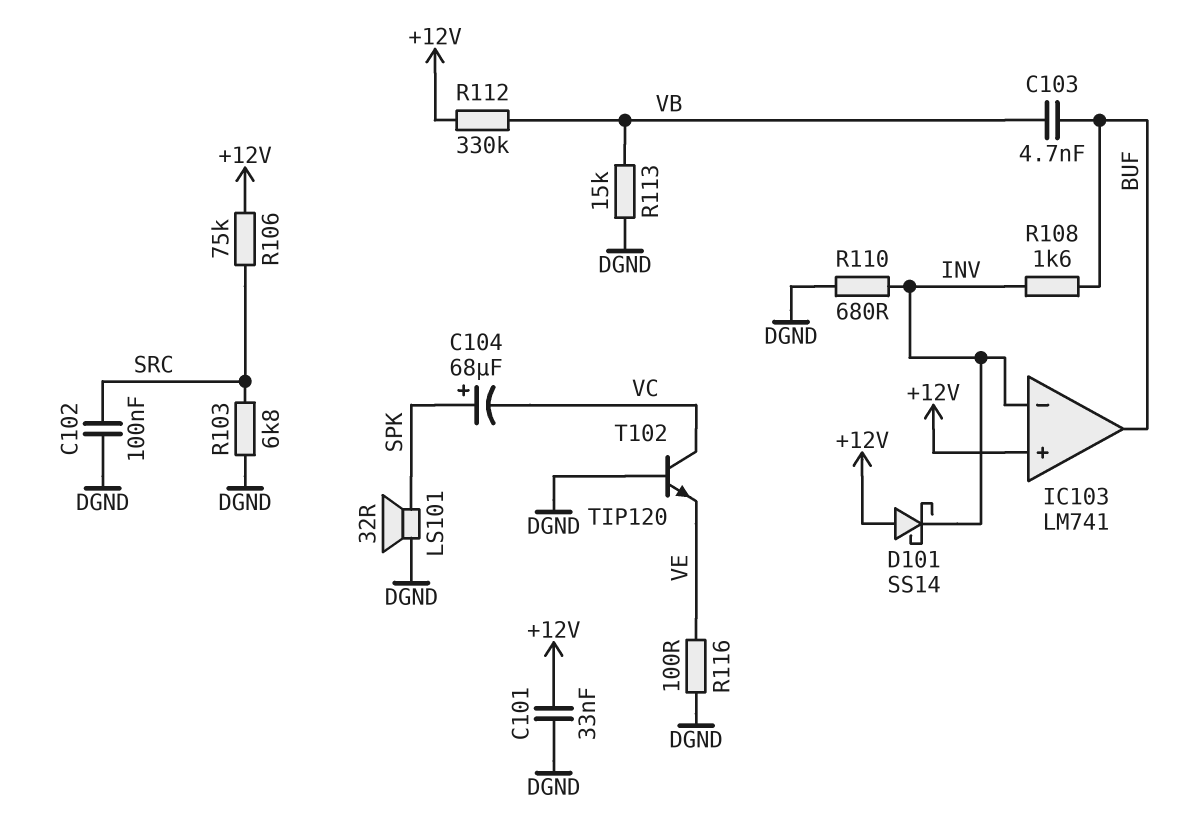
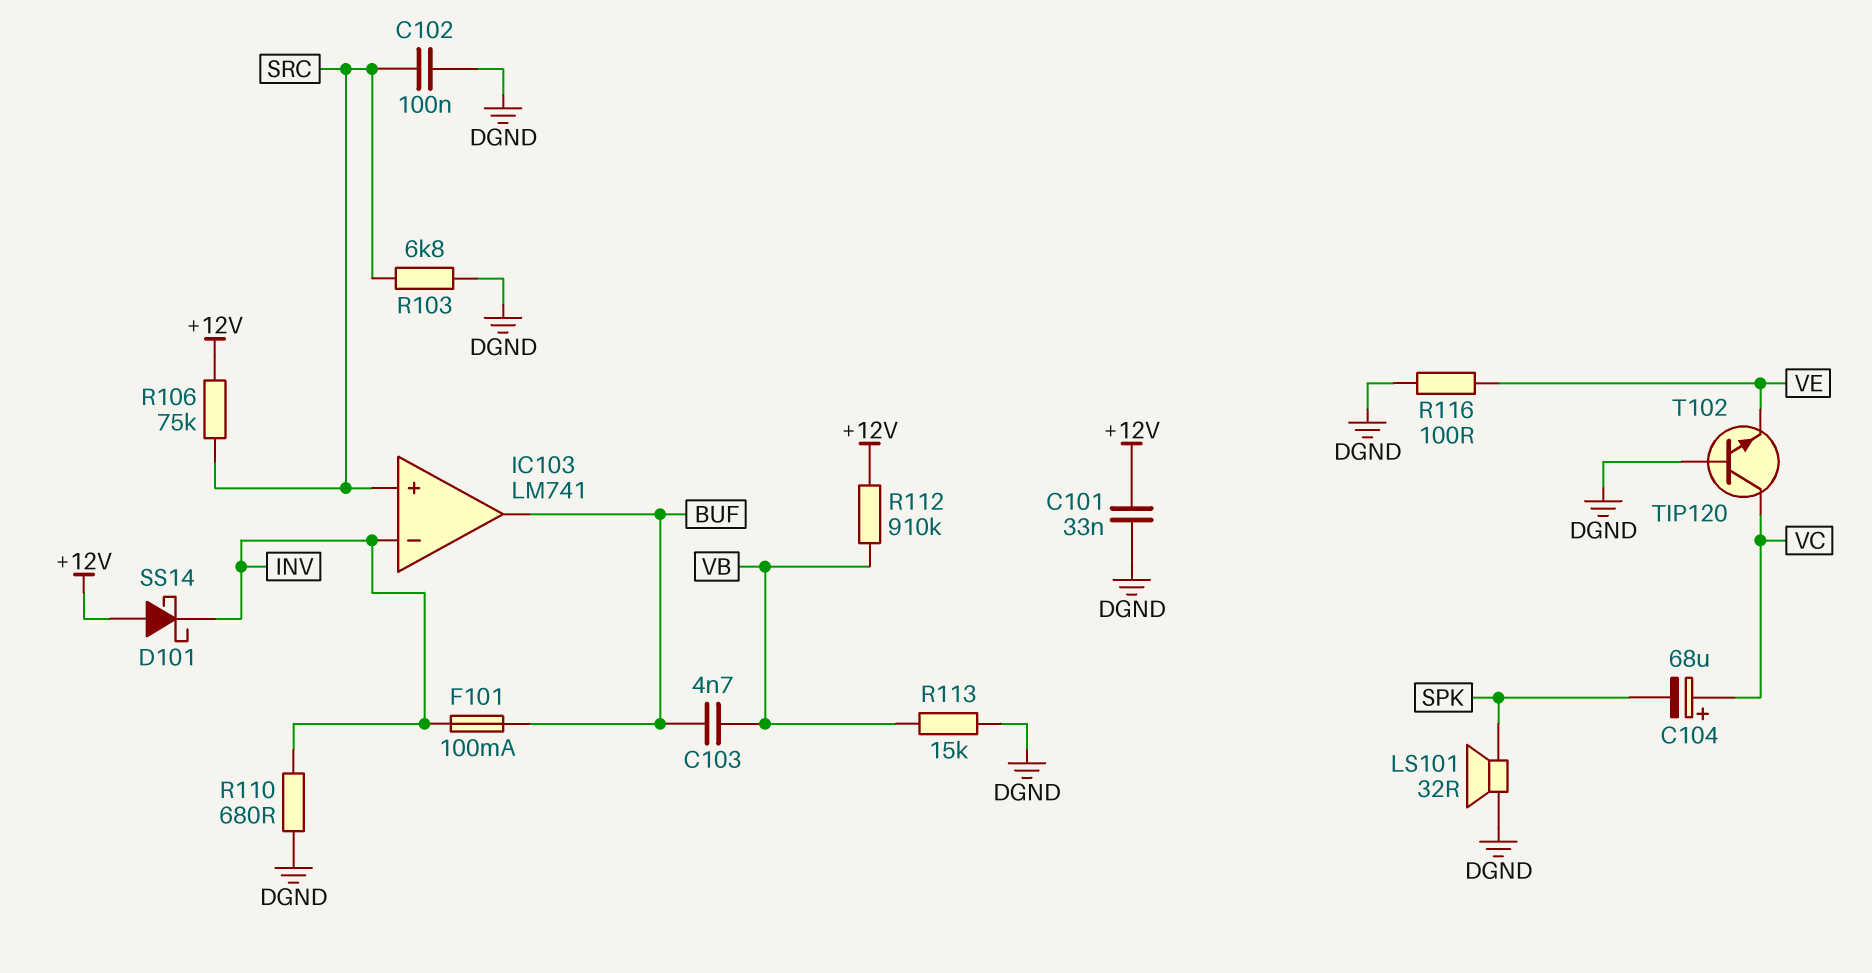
C104: 68uF (plus SPK, minus VC) -> 68uF (plus VC, minus SPK)
F101: none -> 100mA (BUF, INV)
IC103 pin in+: +12V -> SRC
R108: 1.6k (BUF, INV) -> none
R112: 330k (+12V, VB) -> 910k (+12V, VB)

